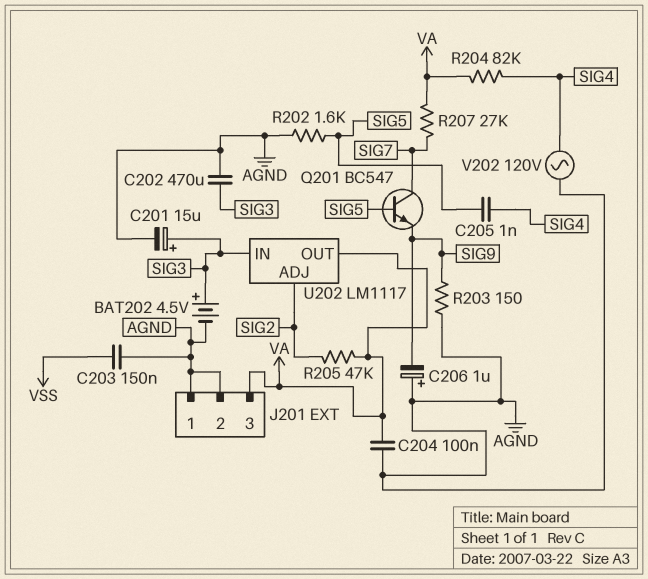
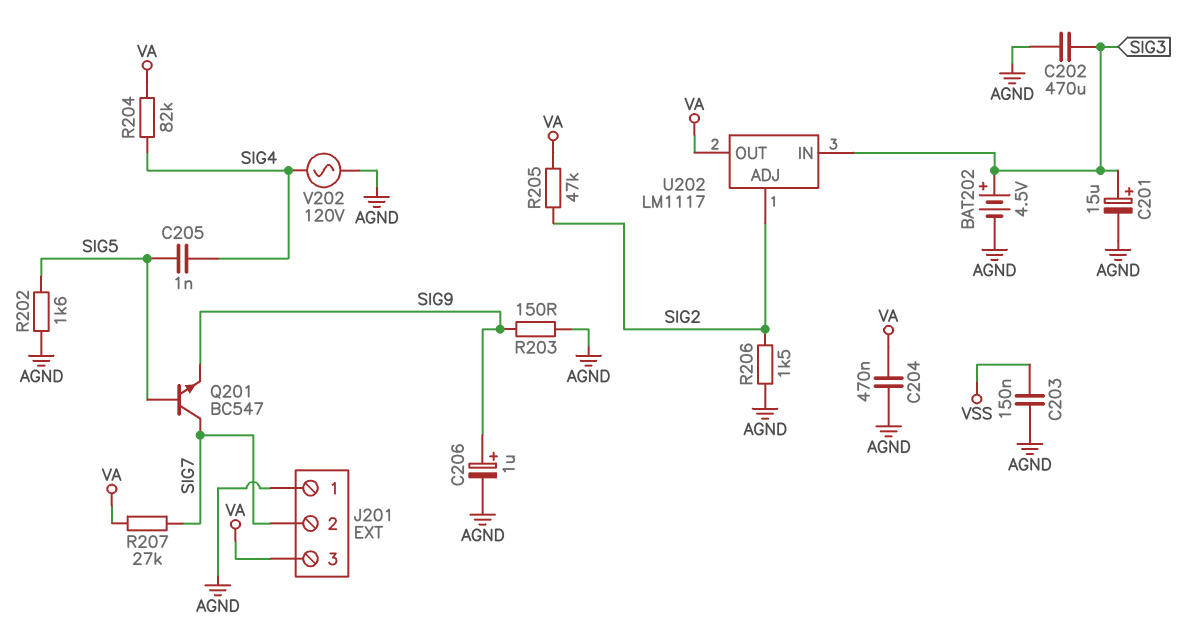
C204: 100nF (AGND, VA) -> 470nF (AGND, VA)
C206: 1uF (plus AGND, minus SIG9) -> 1uF (plus SIG9, minus AGND)
J201 pin 2: AGND -> SIG7
R206: none -> 1.5k (AGND, SIG2)

